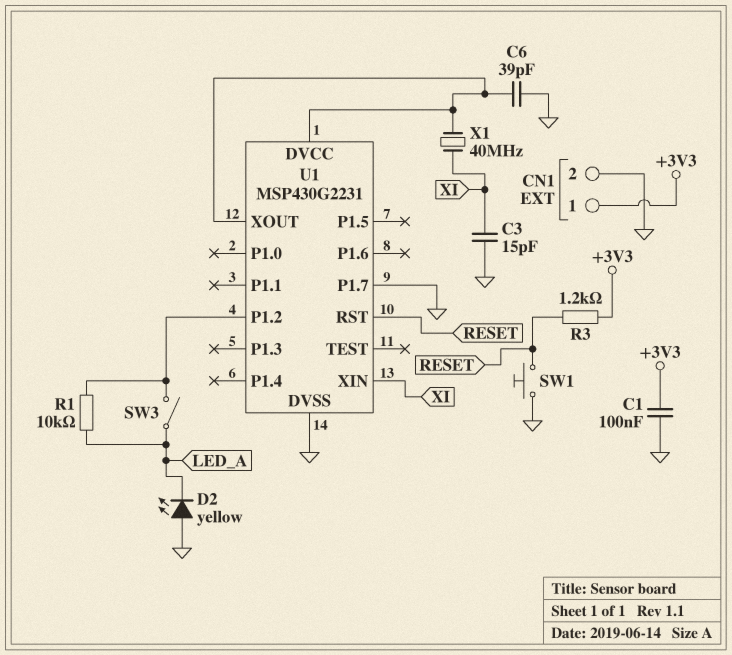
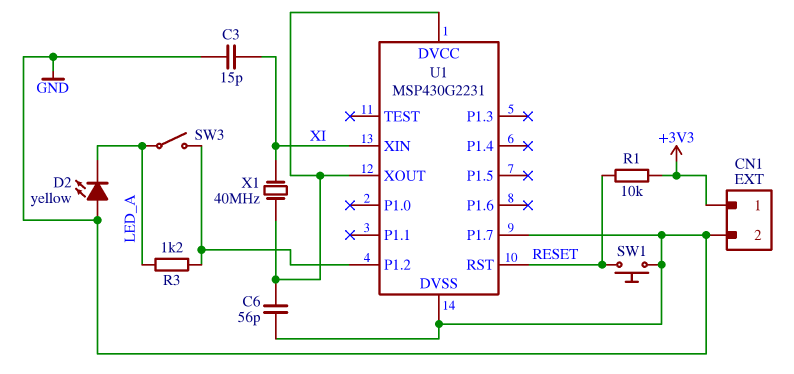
C1: 100nF (+3V3, GND) -> none
C6: 39pF (GND, U1/DVCC) -> 56pF (GND, U1/DVCC)
R1: 10k (LED_A, U1/P1.2) -> 10k (+3V3, RESET)
R3: 1.2k (+3V3, RESET) -> 1.2k (LED_A, U1/P1.2)

